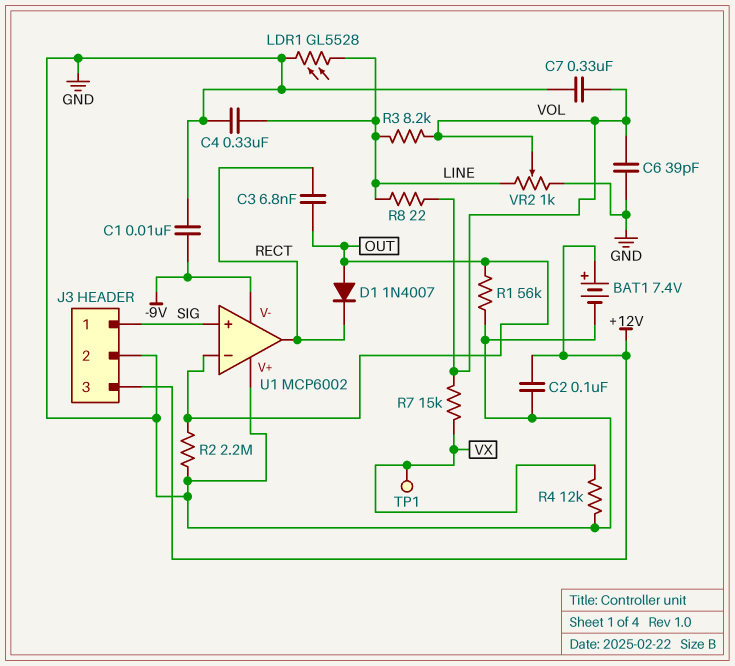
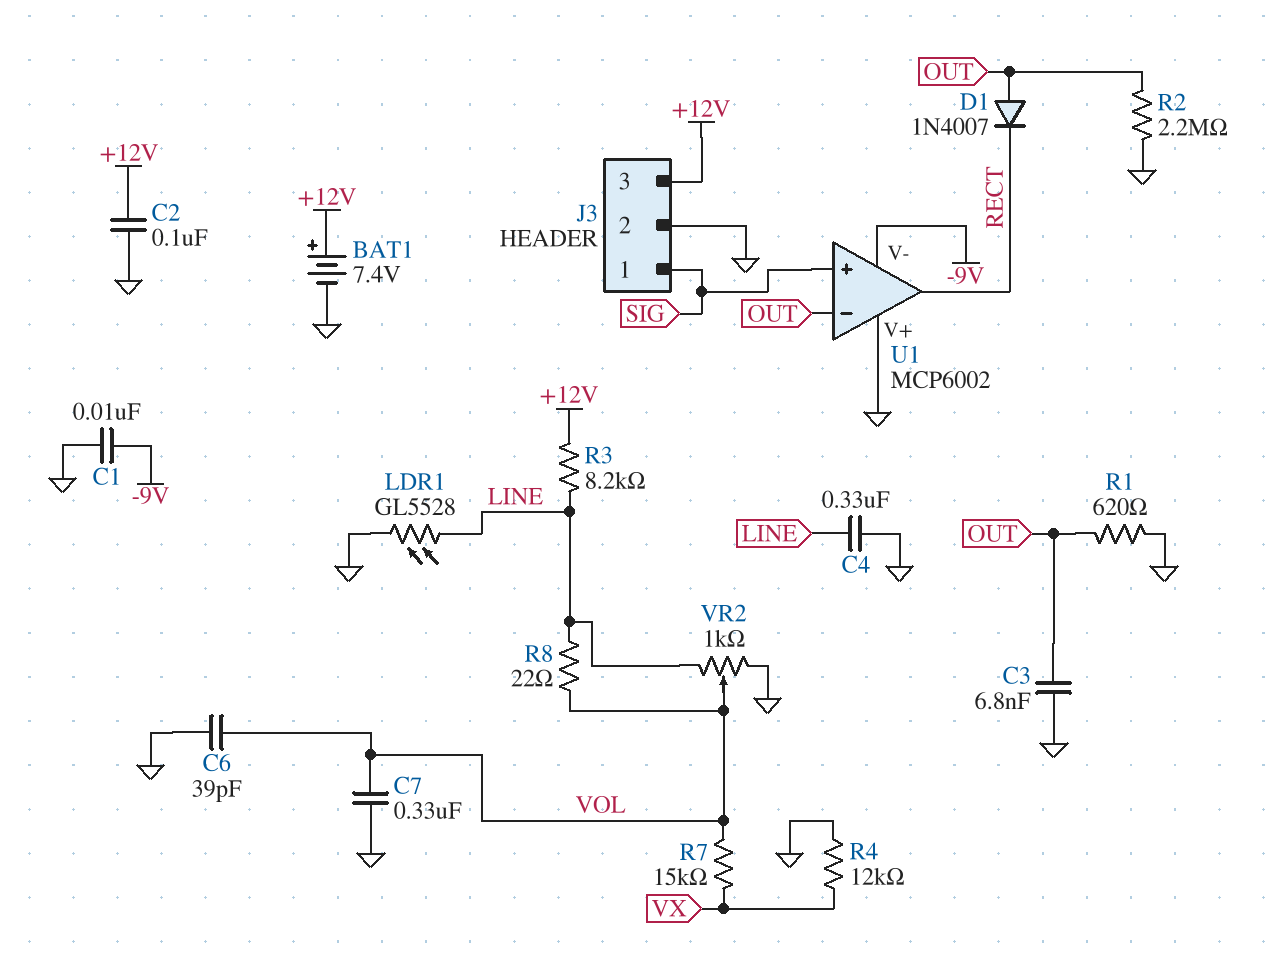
C3: 6.8nF (OUT, RECT) -> 6.8nF (GND, OUT)
R1: 56k (GND, OUT) -> 620 (GND, OUT)
R3: 8.2k (LINE, VOL) -> 8.2k (+12V, LINE)
TP1: test point (VX) -> none

